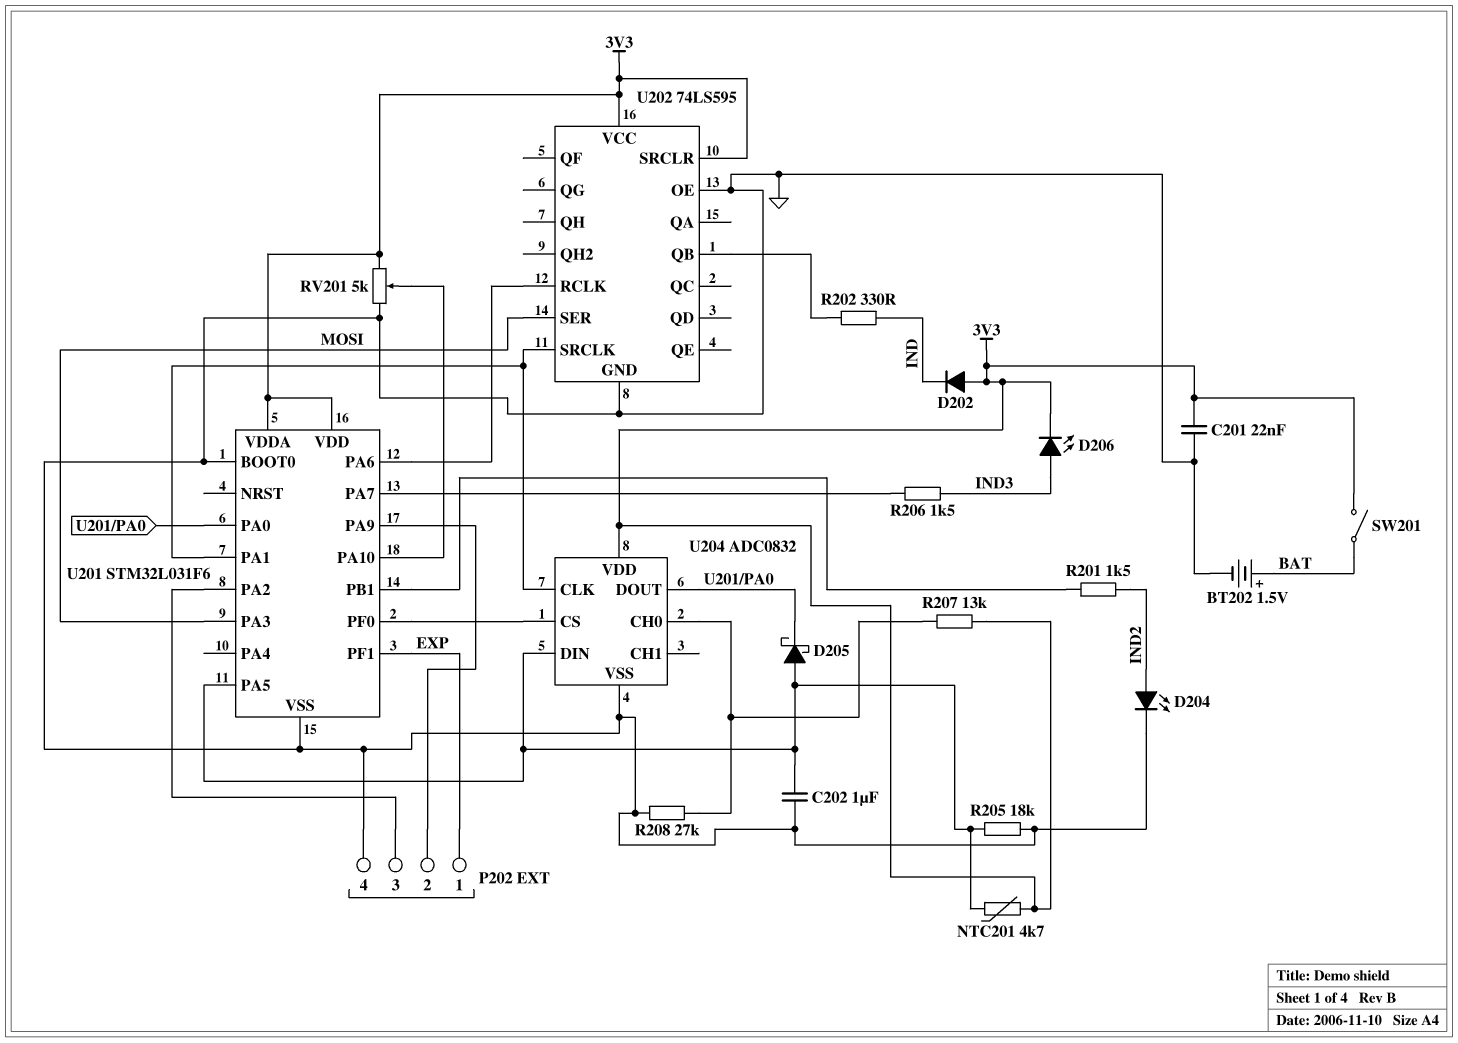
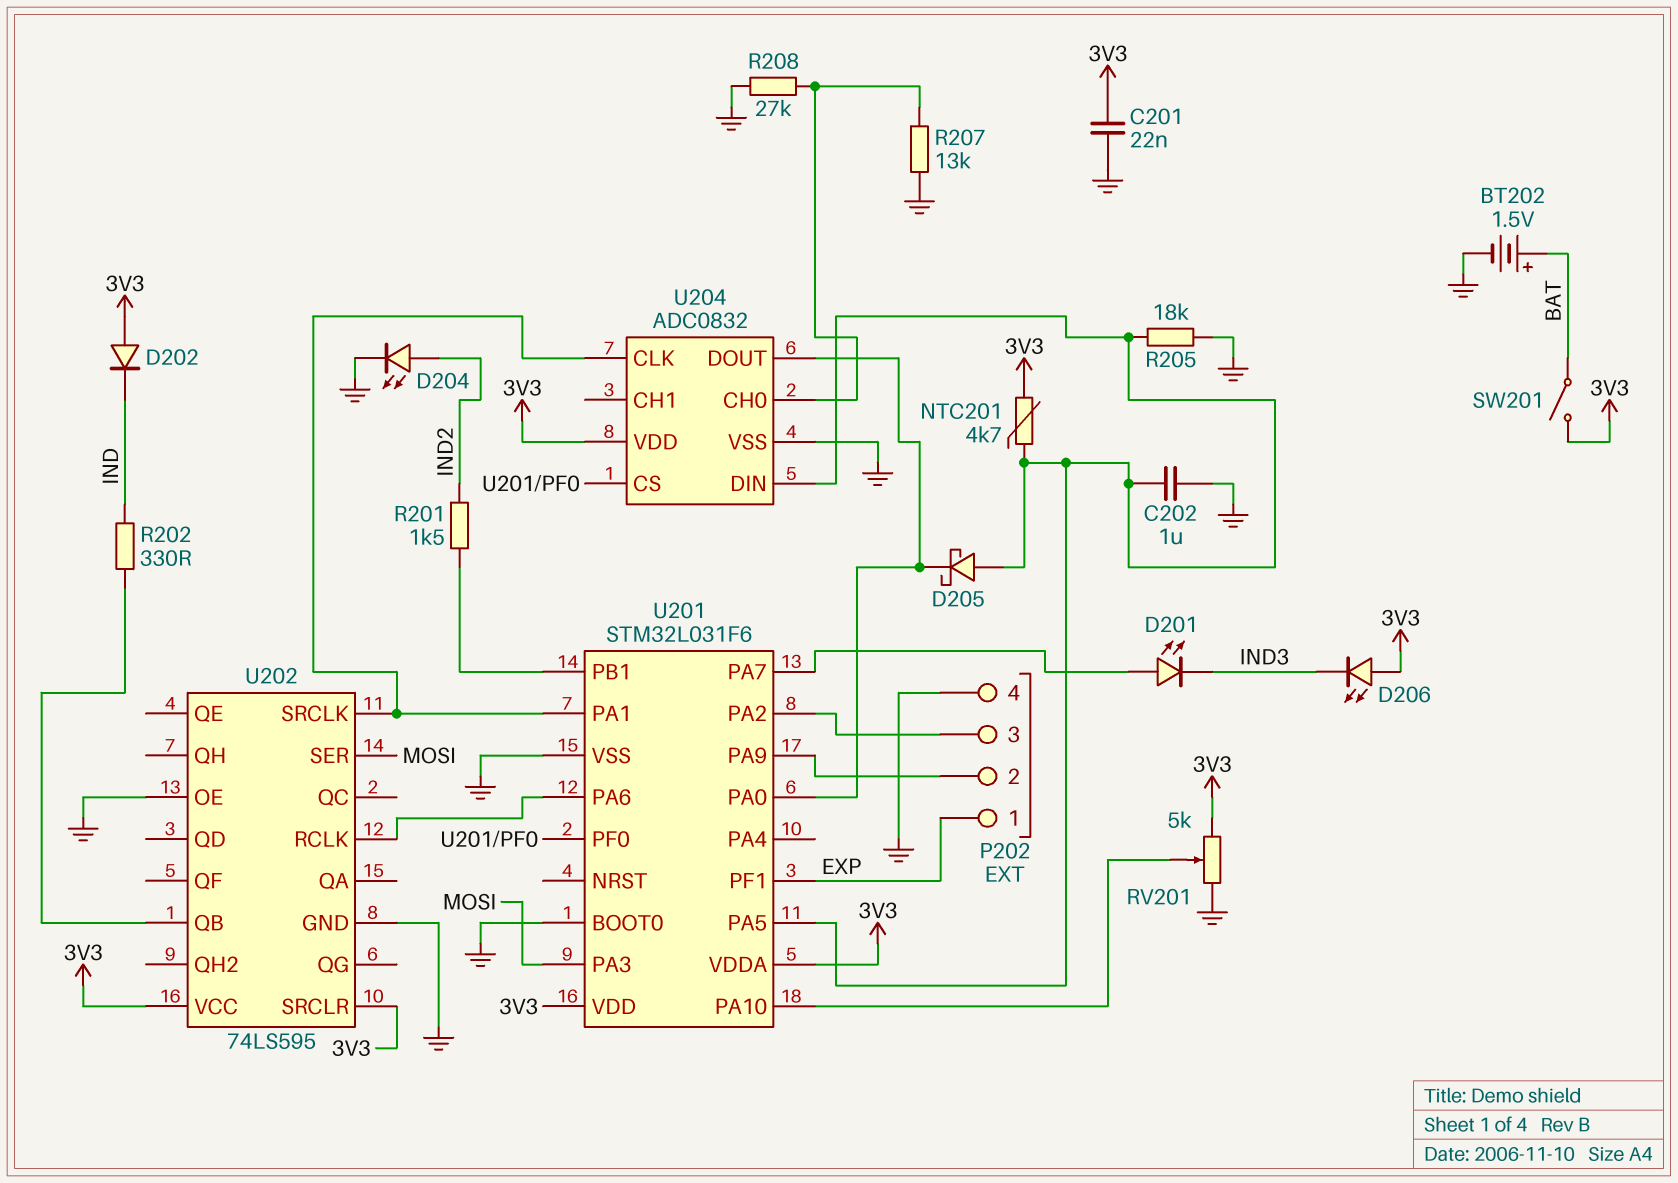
D201: none -> LED (A U201/PA7, K IND3)
D206: LED (A IND3, K 3V3) -> LED (A 3V3, K IND3)
R206: 1.5k (IND3, U201/PA7) -> none
R207: 13k (3V3, U204/CH0) -> 13k (GND, U204/CH0)

